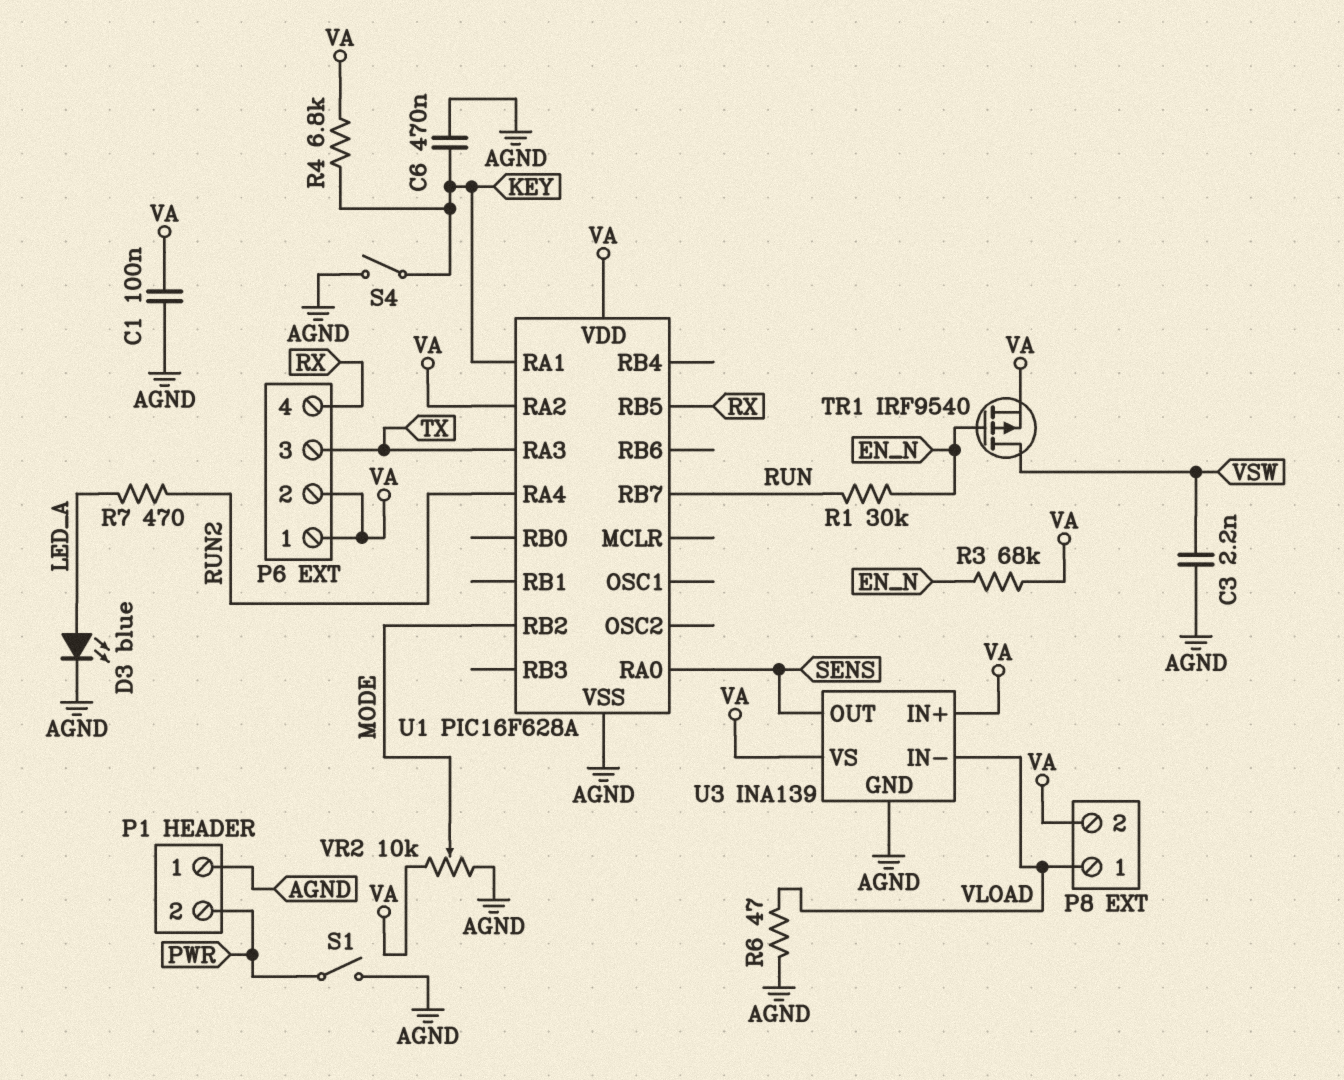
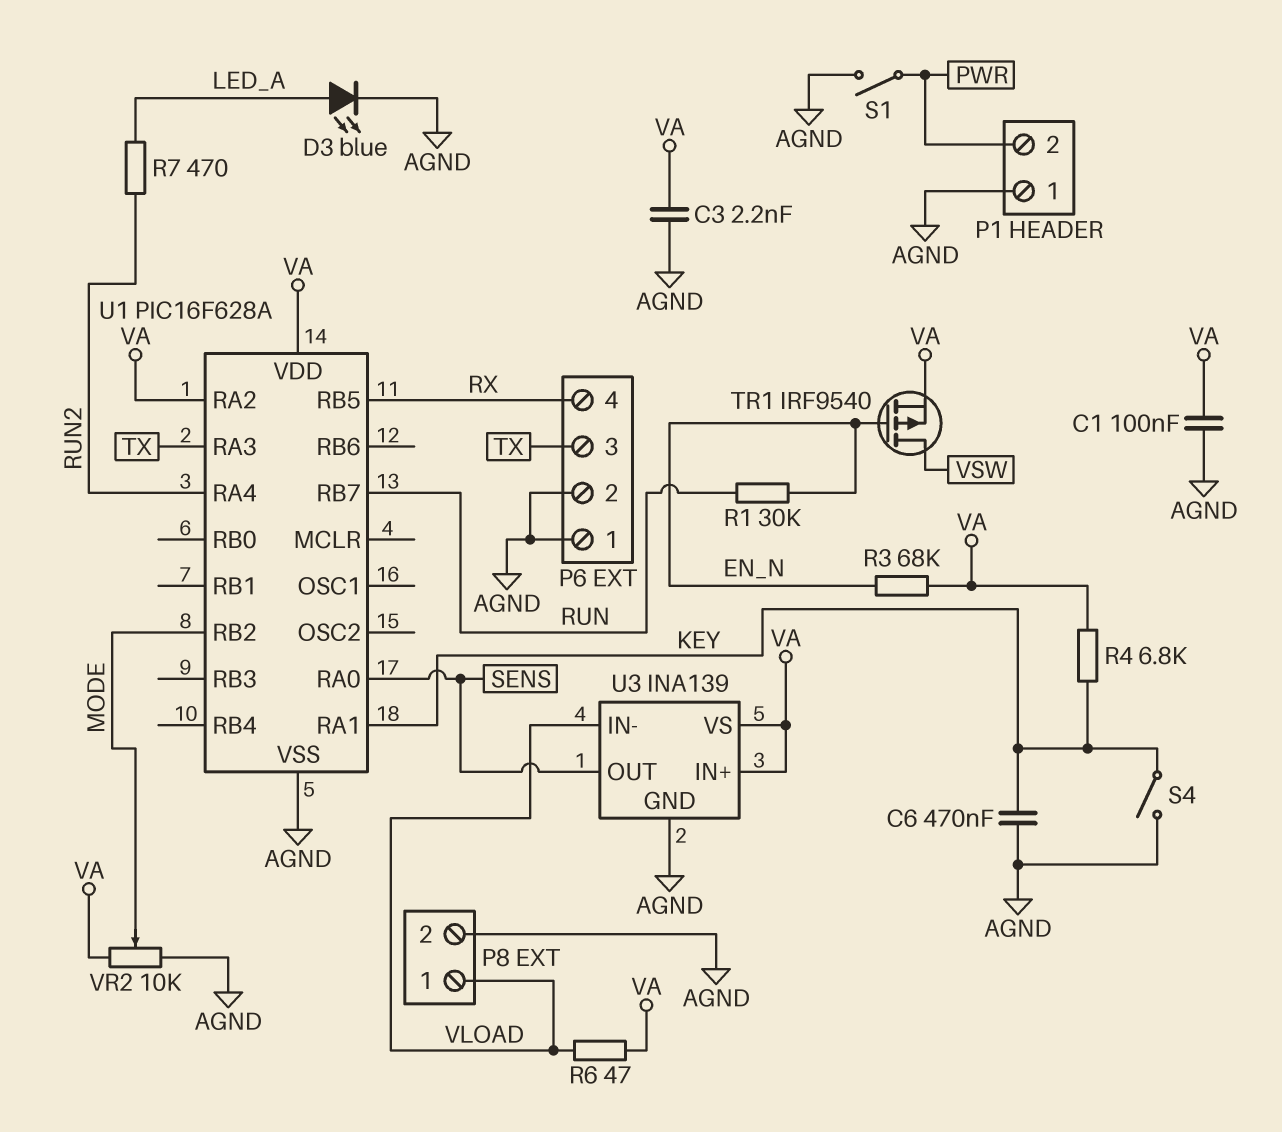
C3: 2.2nF (AGND, VSW) -> 2.2nF (AGND, VA)
P6 pin 1: VA -> AGND
P6 pin 2: VA -> AGND
P8 pin 2: VA -> AGND
R6: 47 (AGND, VLOAD) -> 47 (VA, VLOAD)

